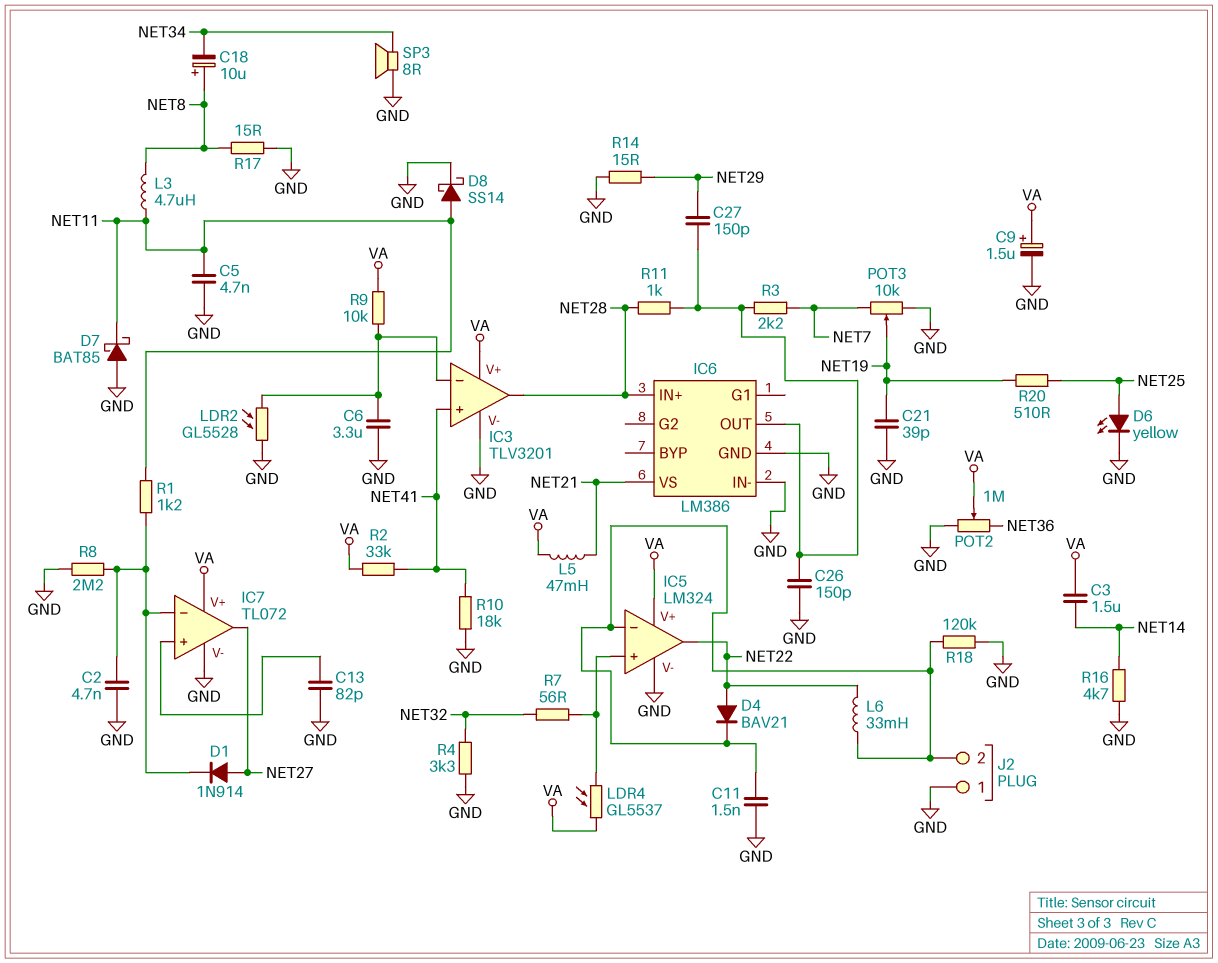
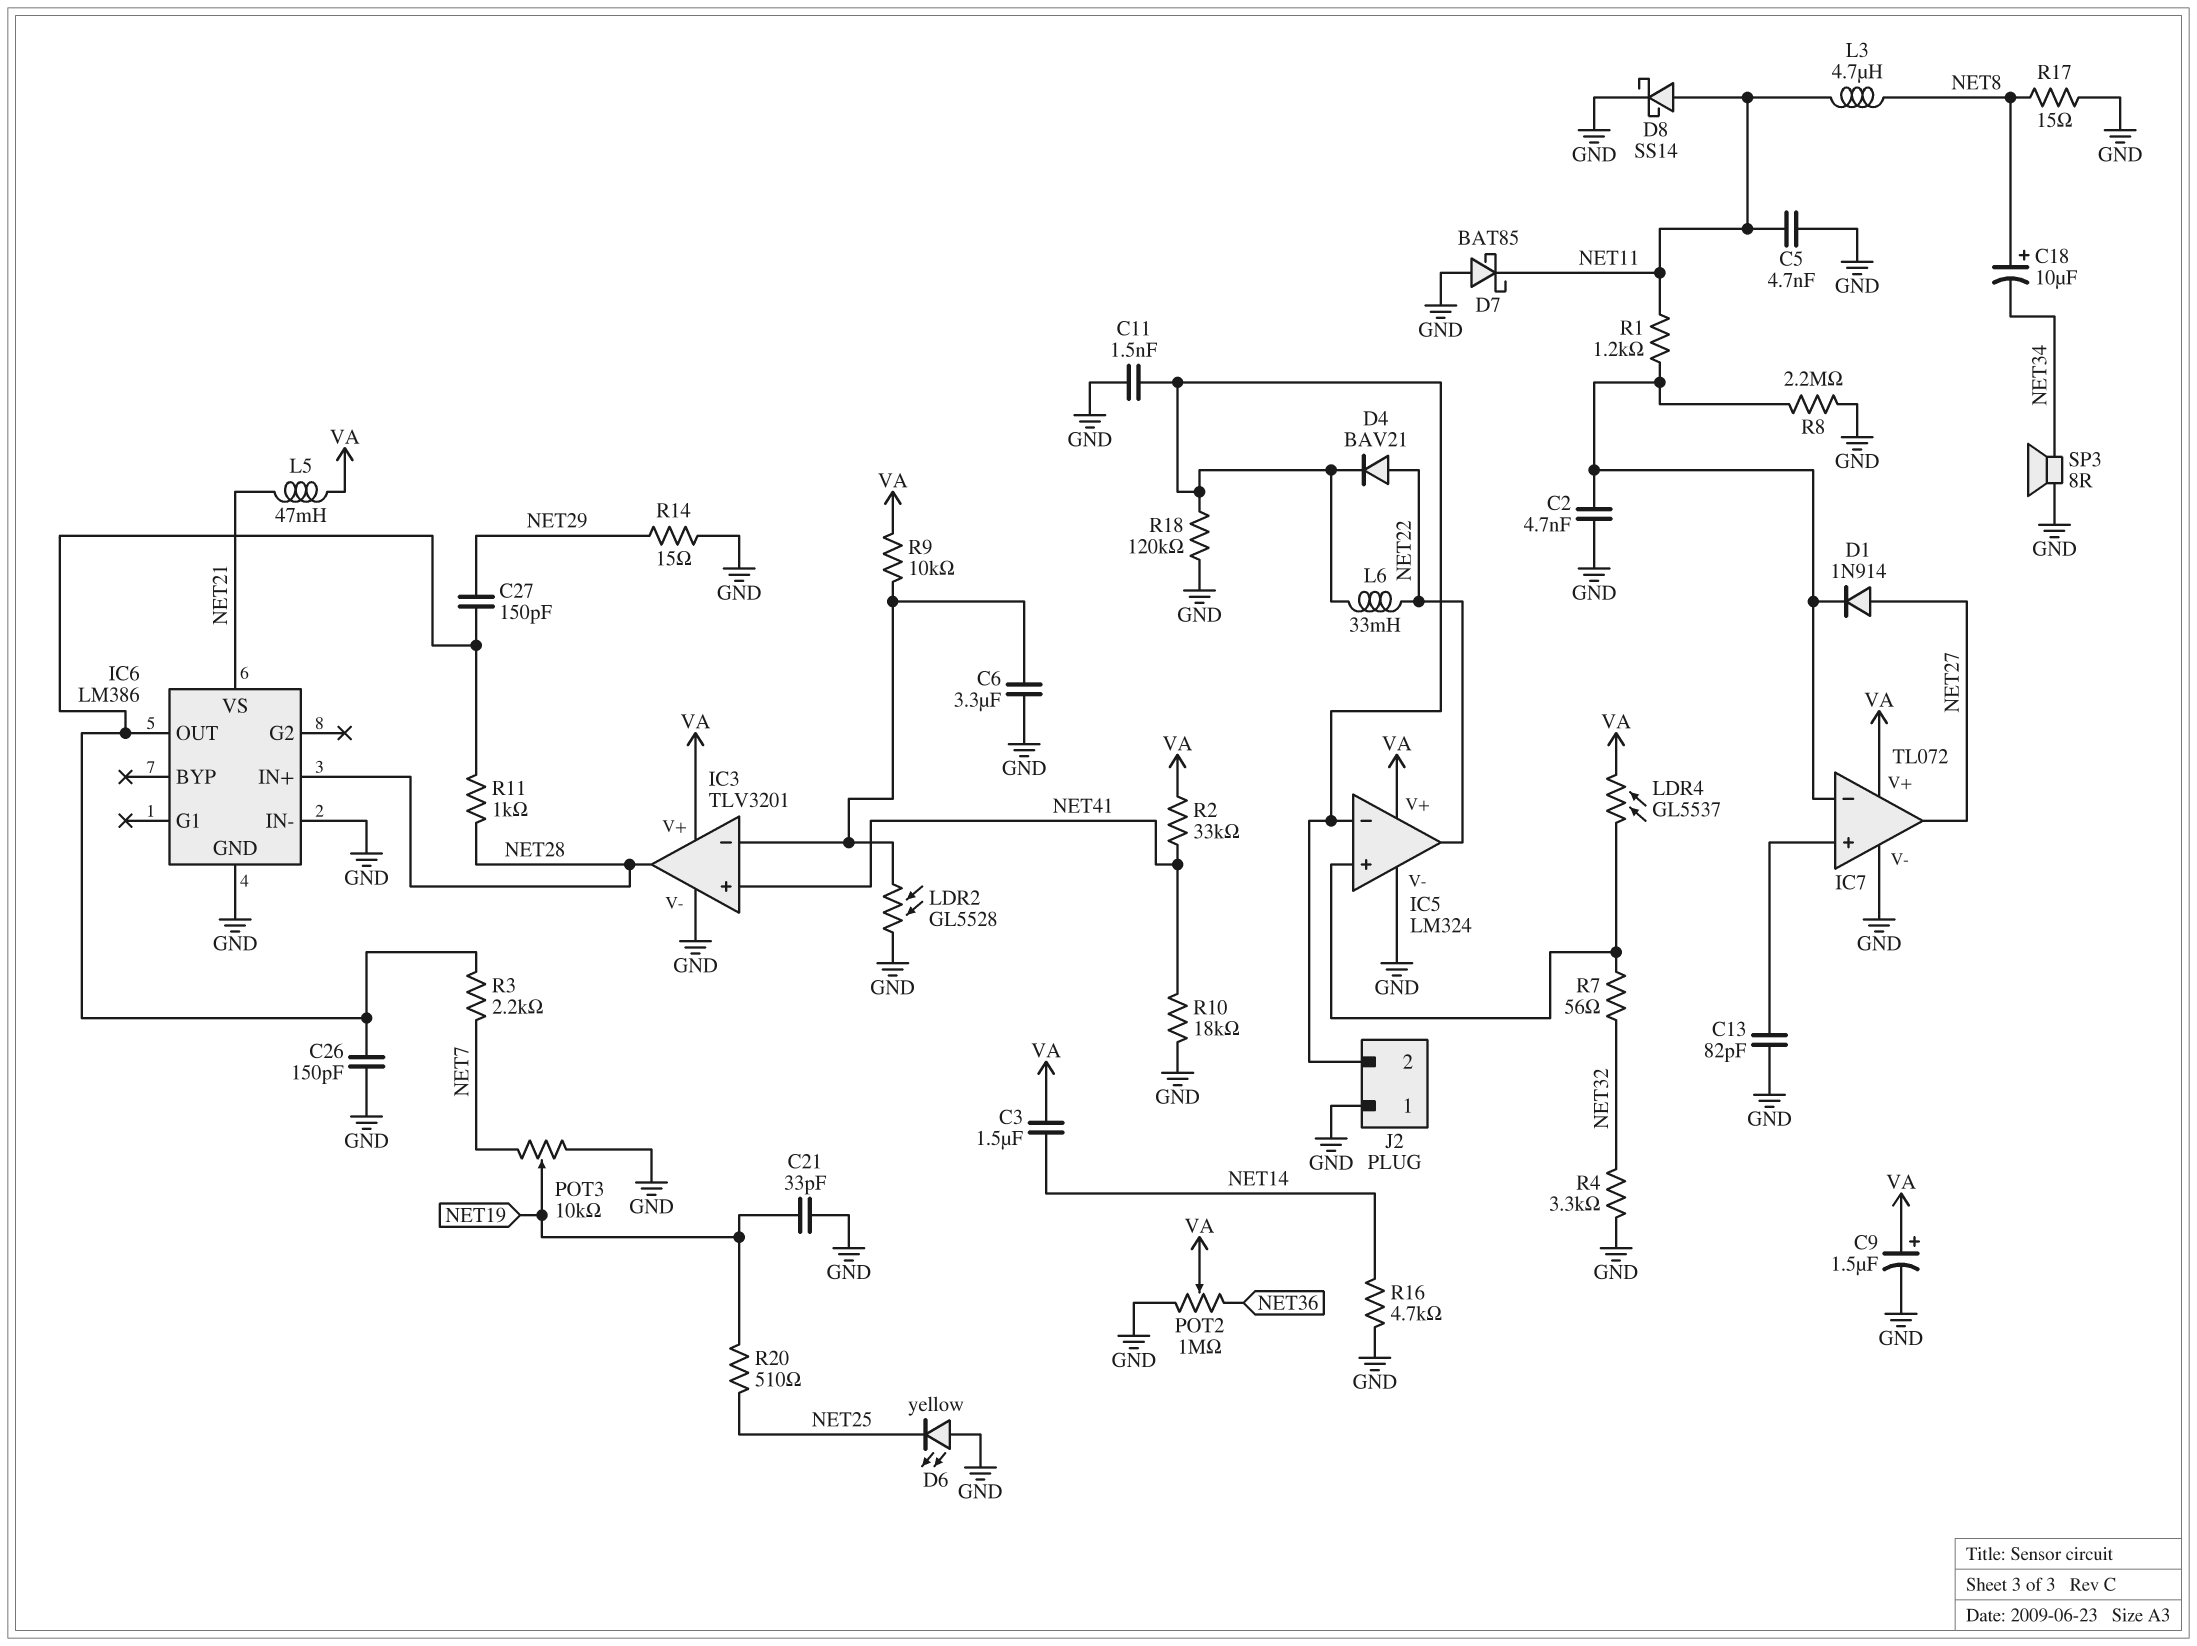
C21: 39pF (GND, NET19) -> 33pF (GND, NET19)
D6: LED yellow (A NET25, K GND) -> LED yellow (A GND, K NET25)

